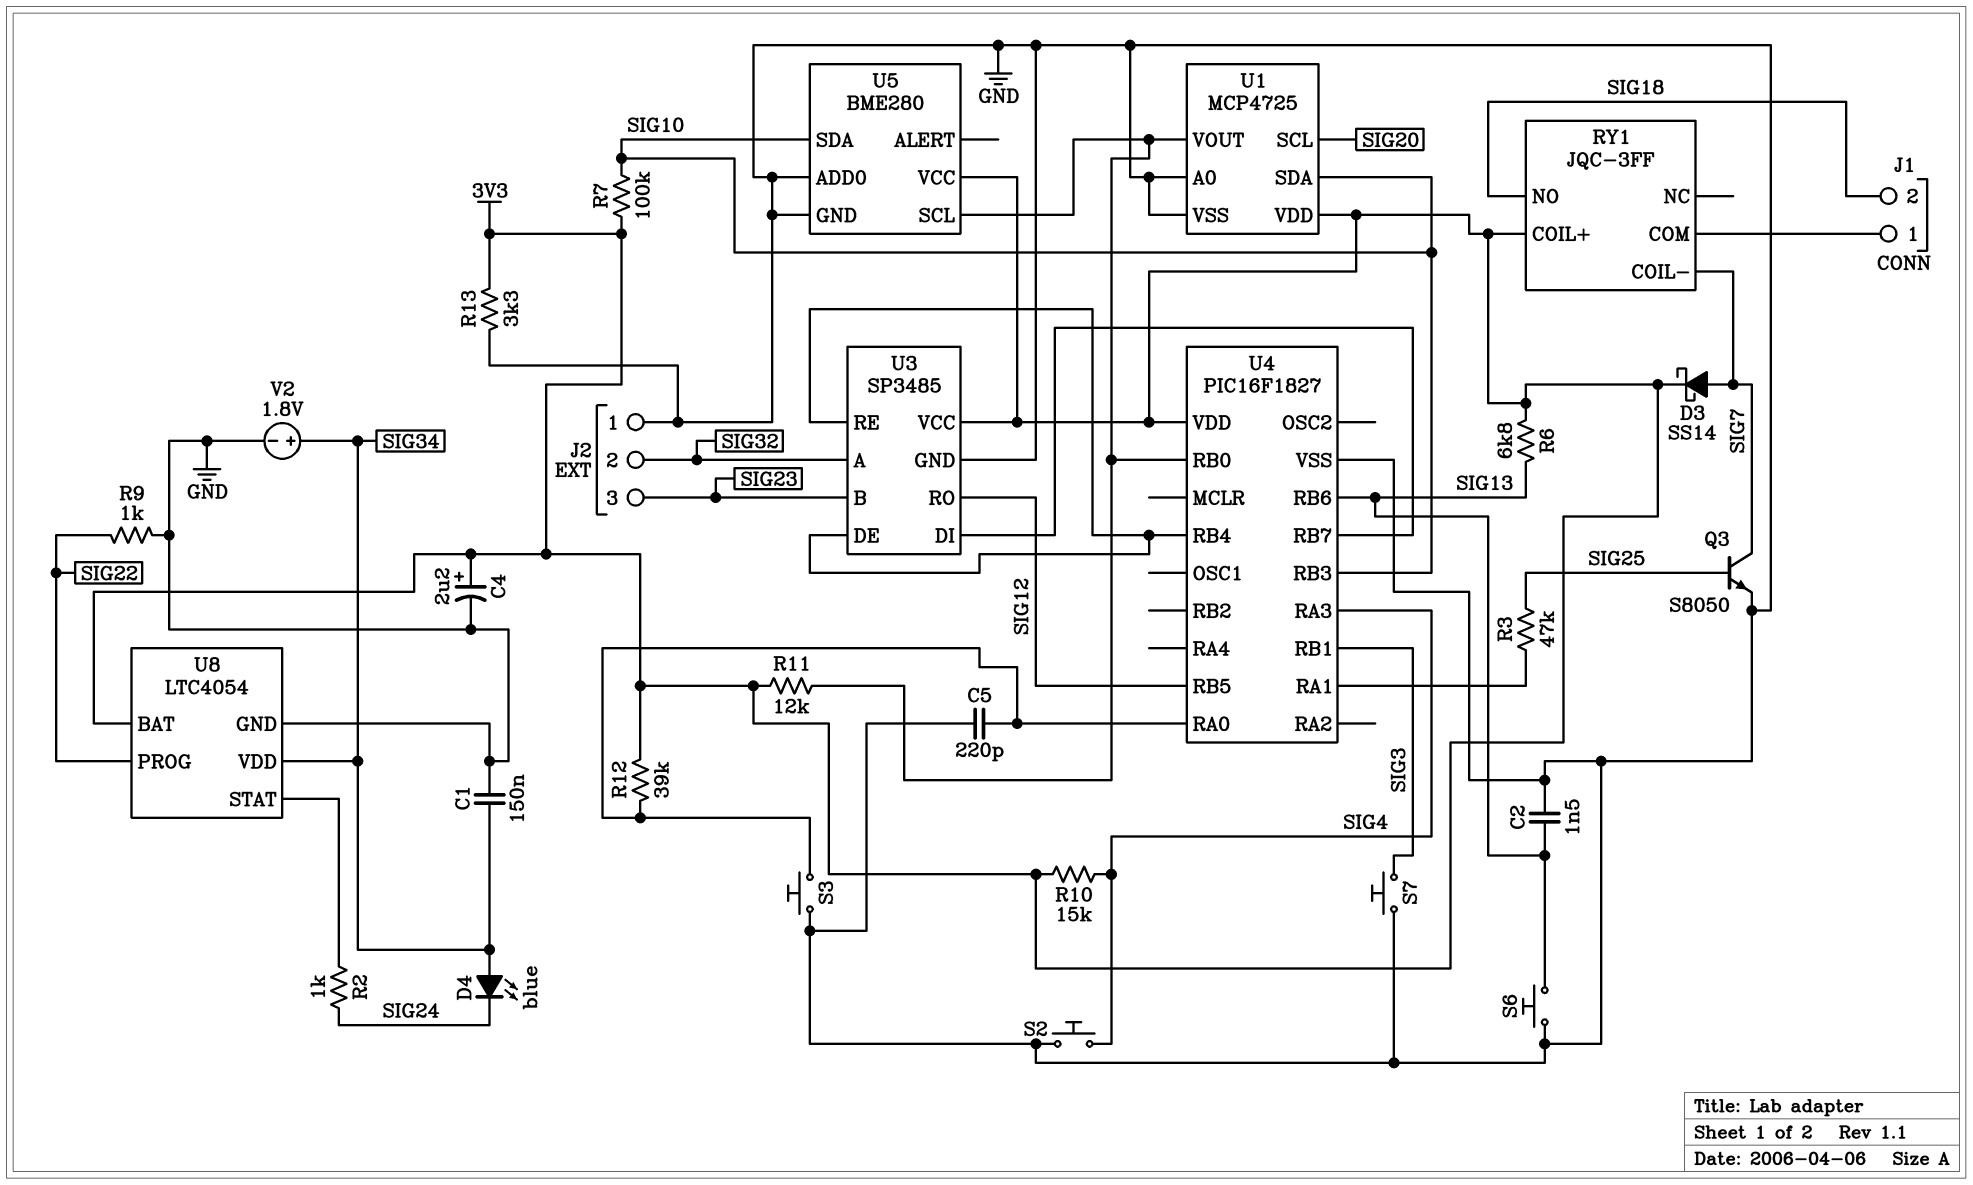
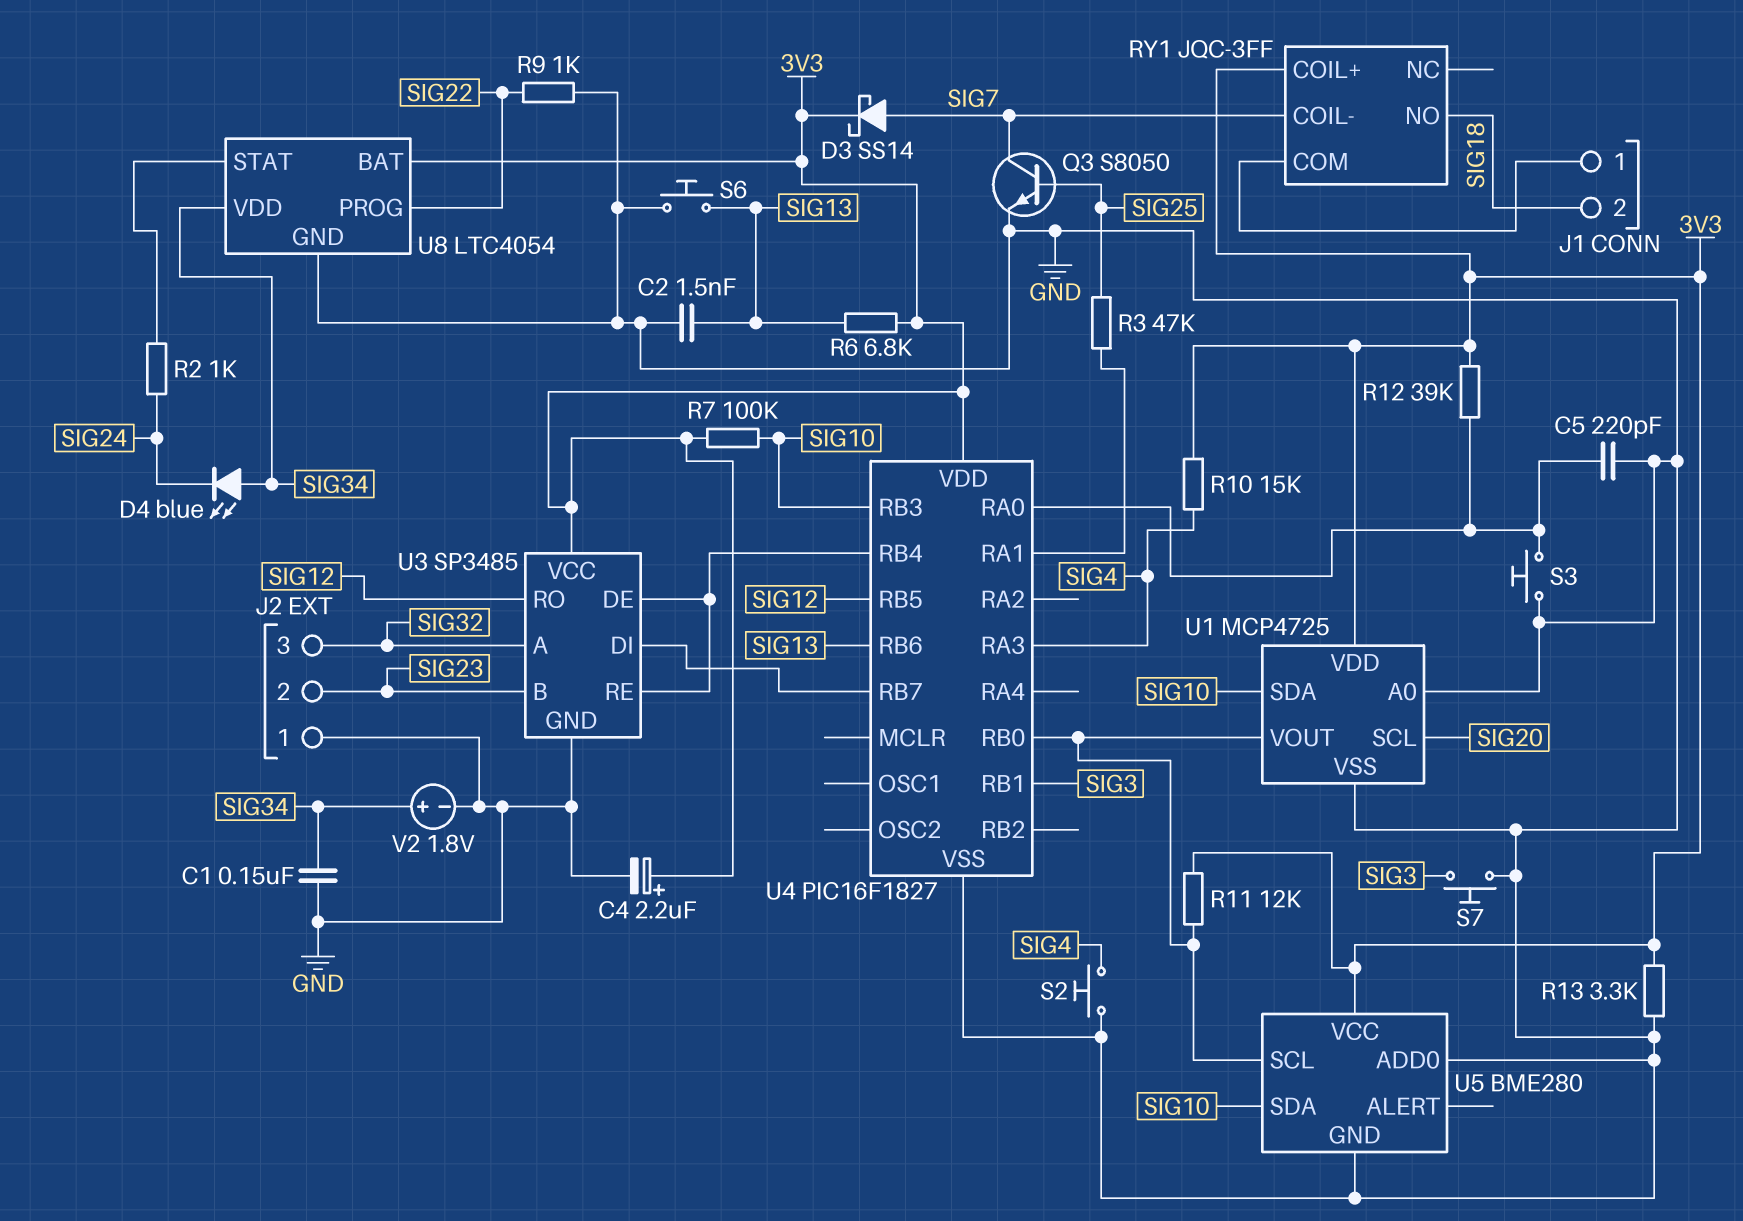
J2 pin 2: SIG32 -> SIG23
J2 pin 3: SIG23 -> SIG32

